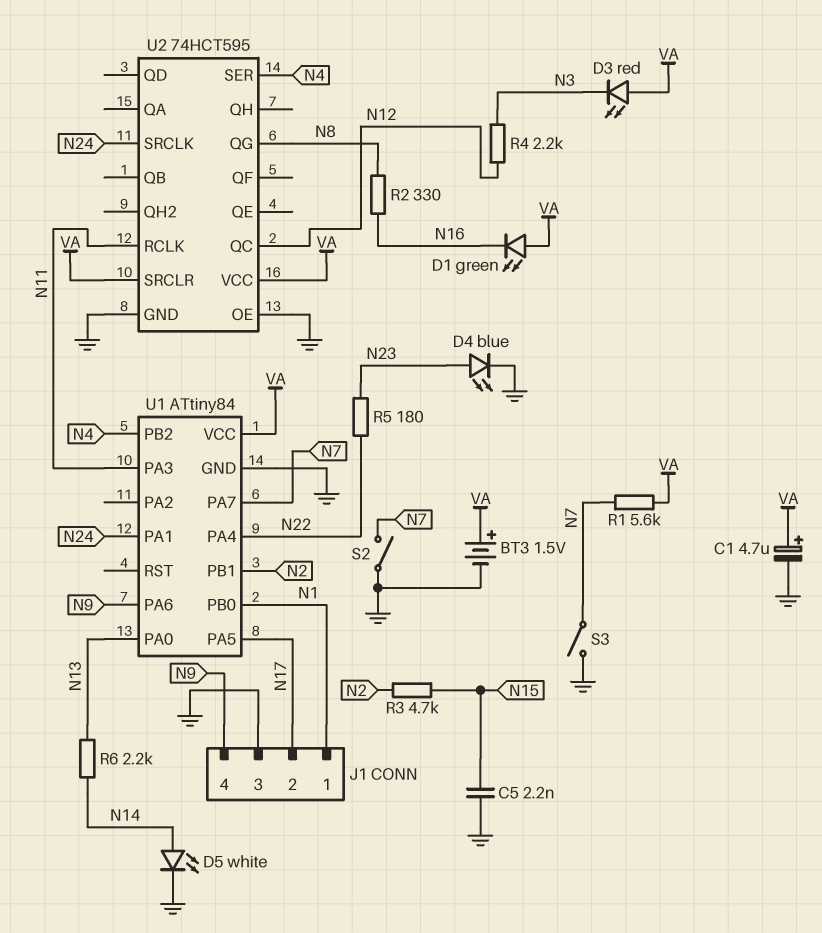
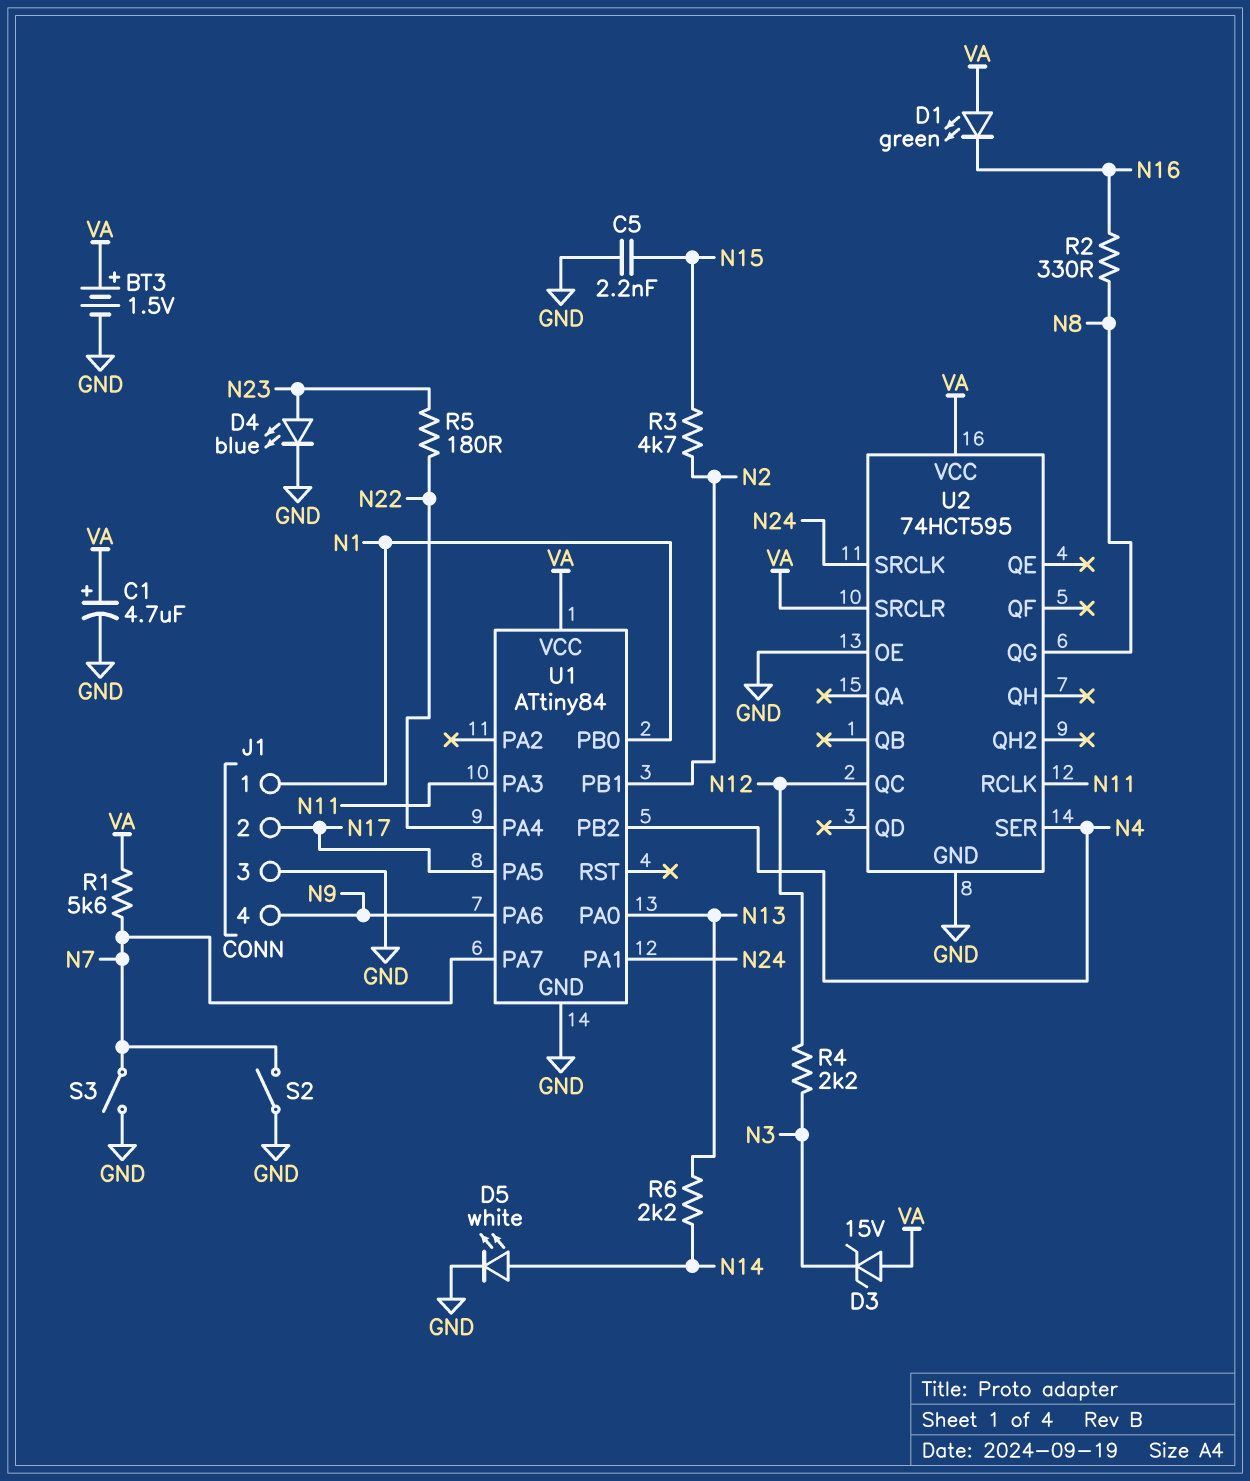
D3: LED red (A VA, K N3) -> zener 15V (A VA, K N3)

